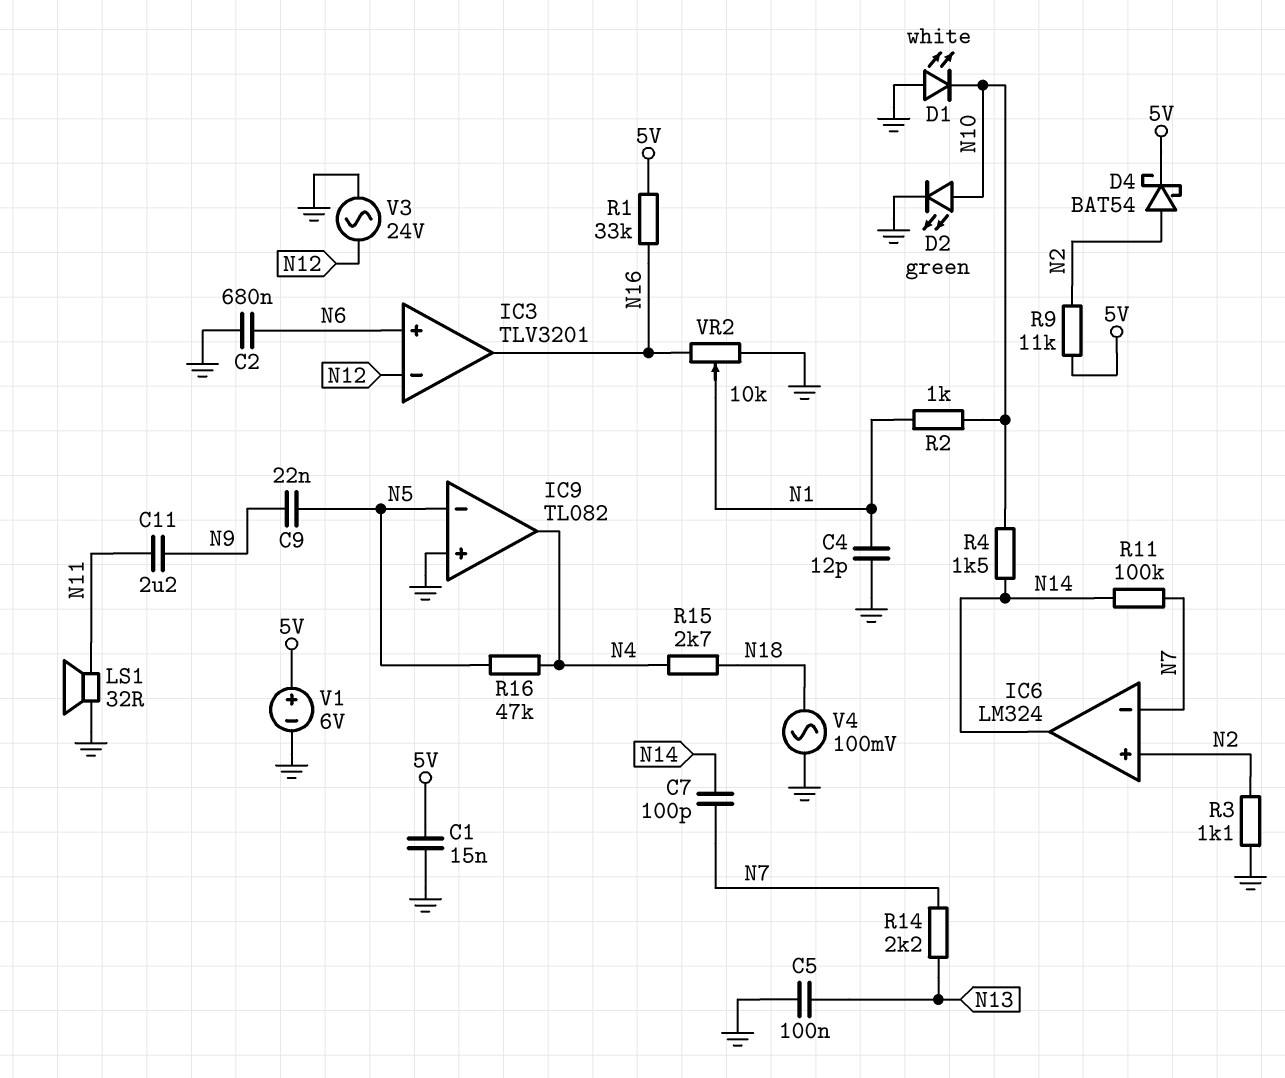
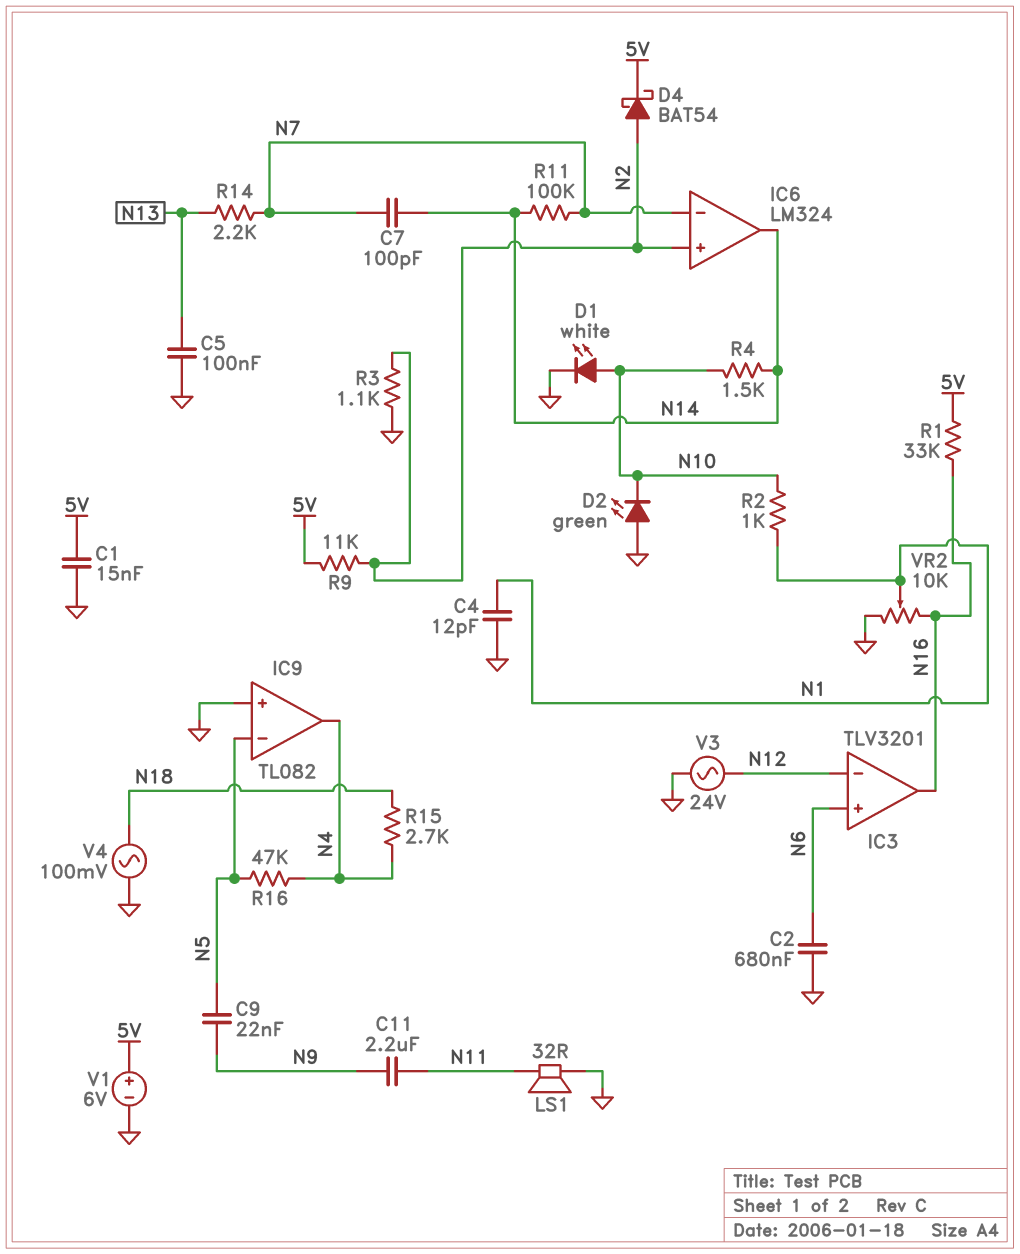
D1: LED white (A GND, K N10) -> LED white (A N10, K GND)
D2: LED green (A N10, K GND) -> LED green (A GND, K N10)

